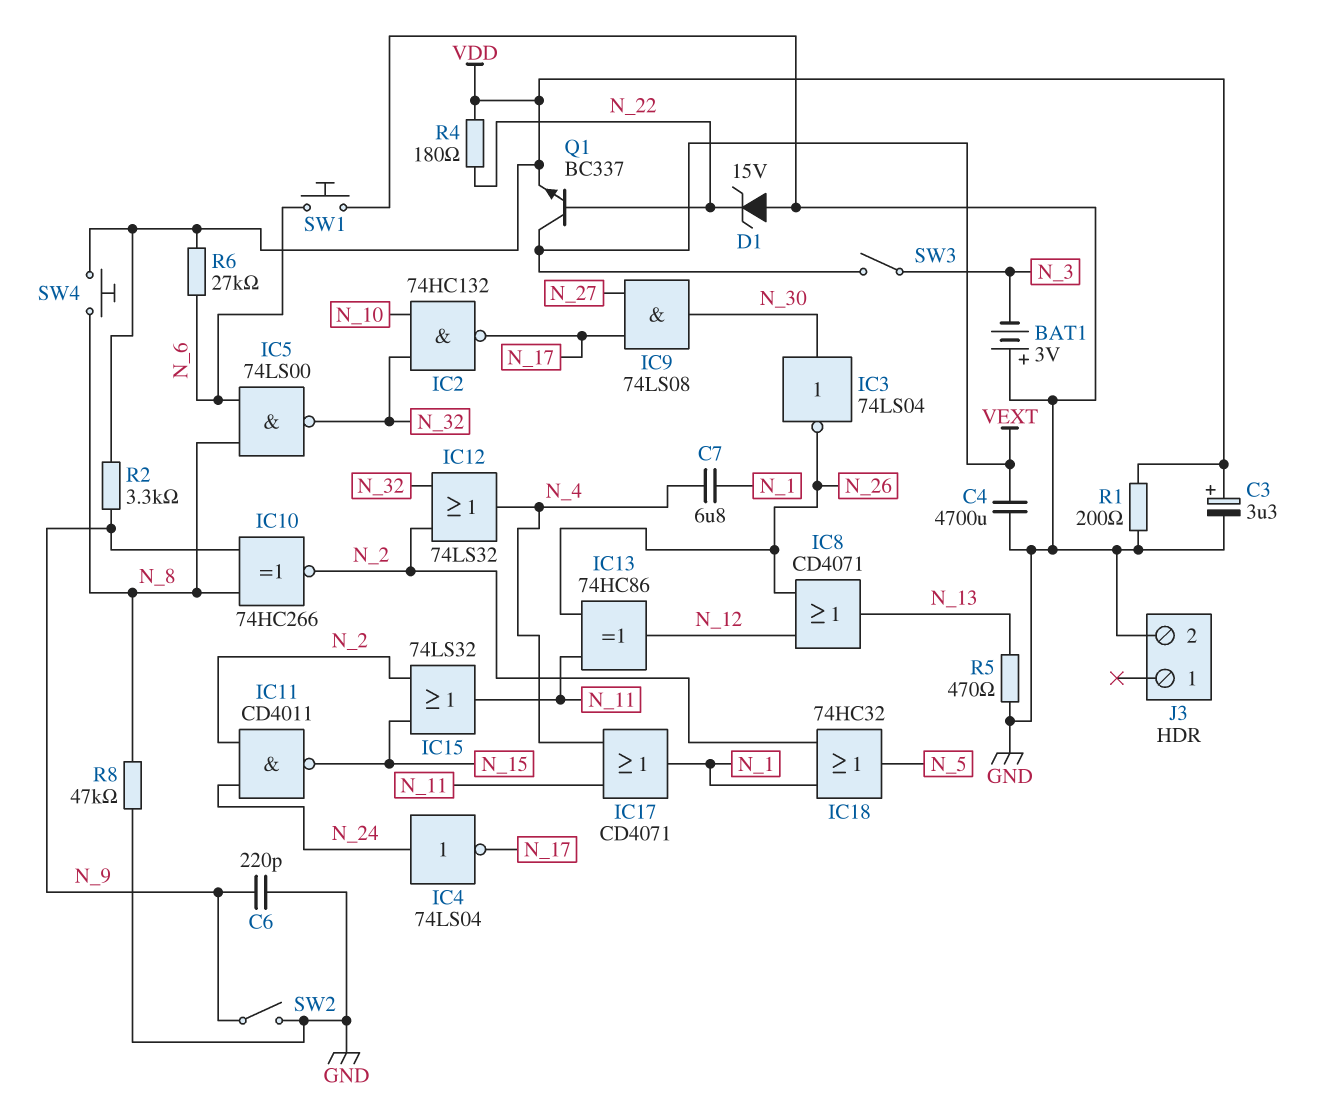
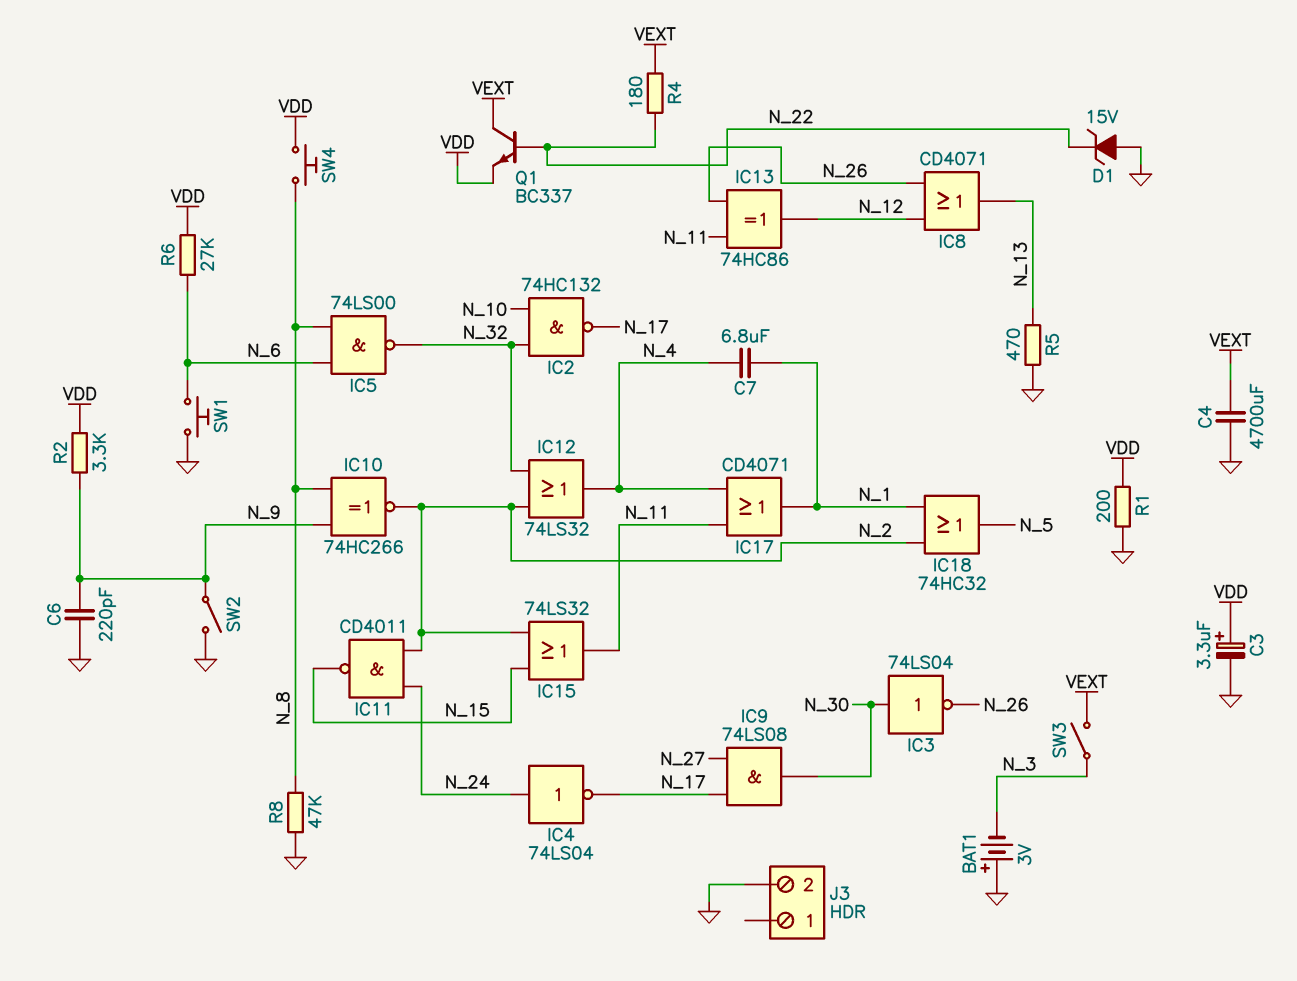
R4: 180 (N_22, VDD) -> 180 (N_22, VEXT)

